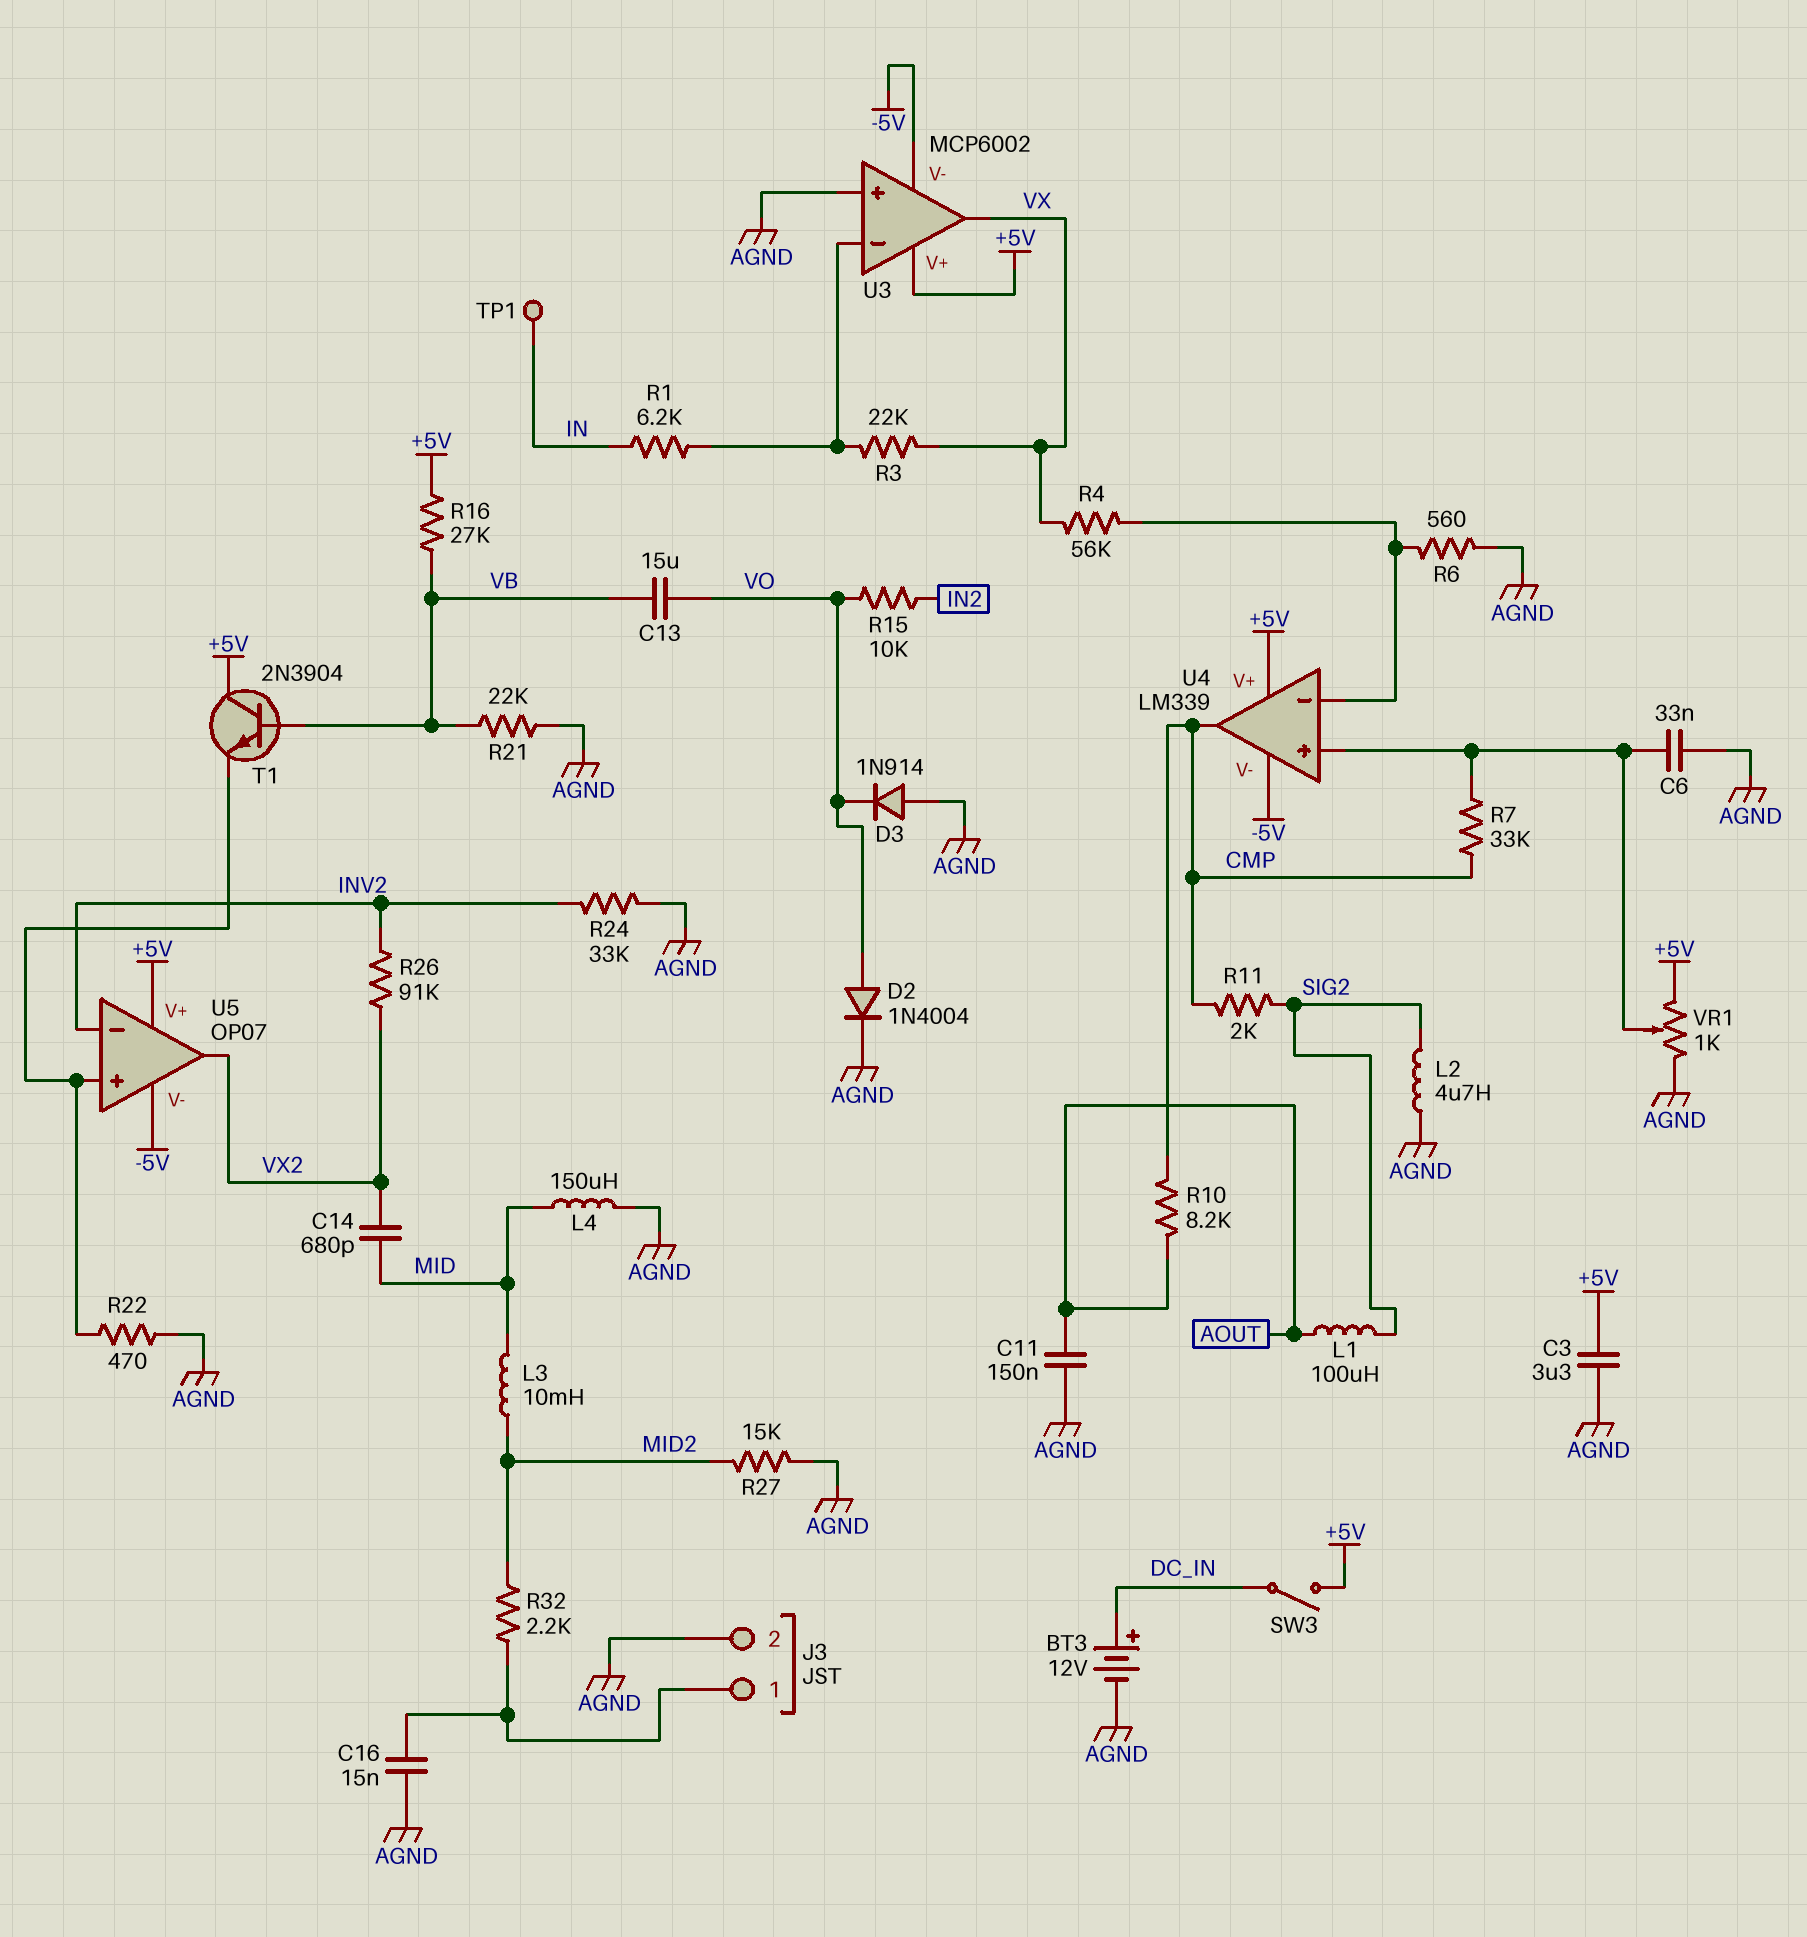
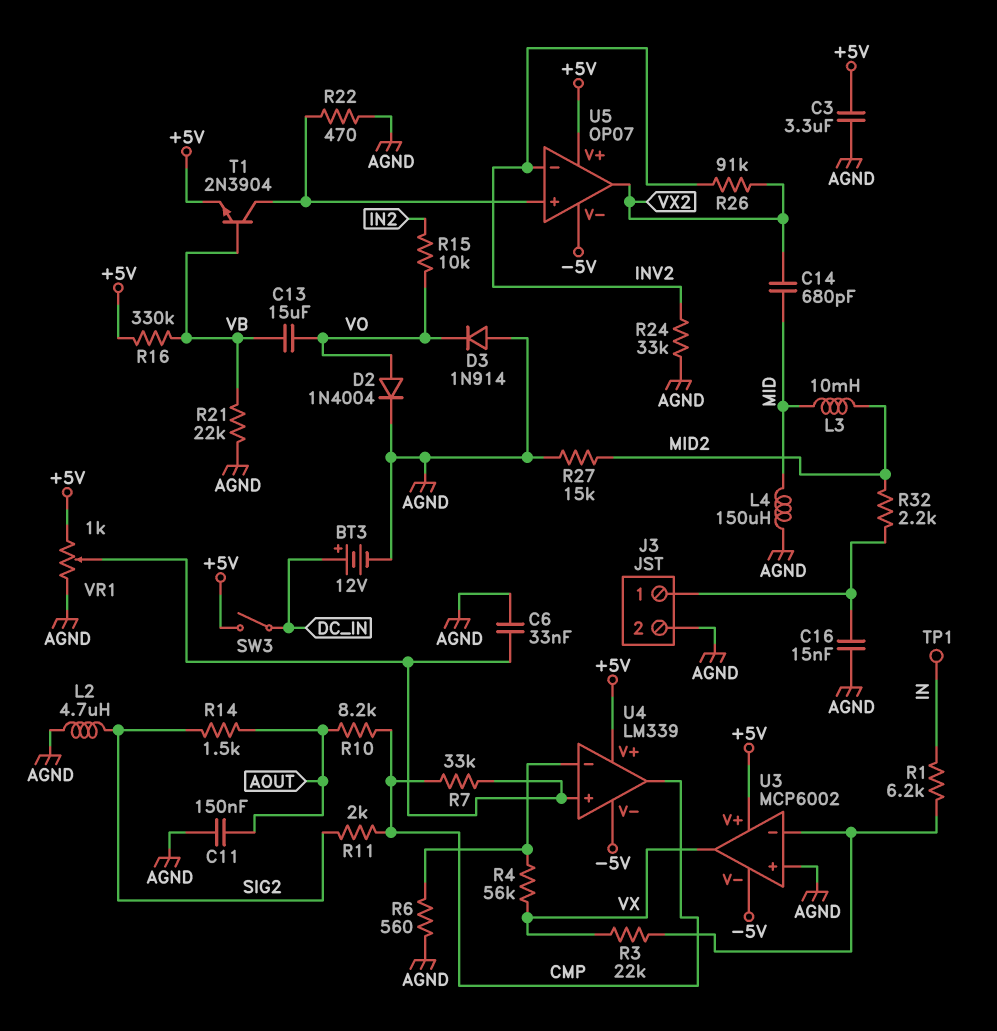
L1: 100uH (AOUT, SIG2) -> none
R14: none -> 1.5k (AOUT, SIG2)
R16: 27k (+5V, VB) -> 330k (+5V, VB)
T1: NPN 2N3904 (B VB, C +5V, E U5/in+) -> NPN 2N3904 (B VB, C U5/in+, E +5V)

